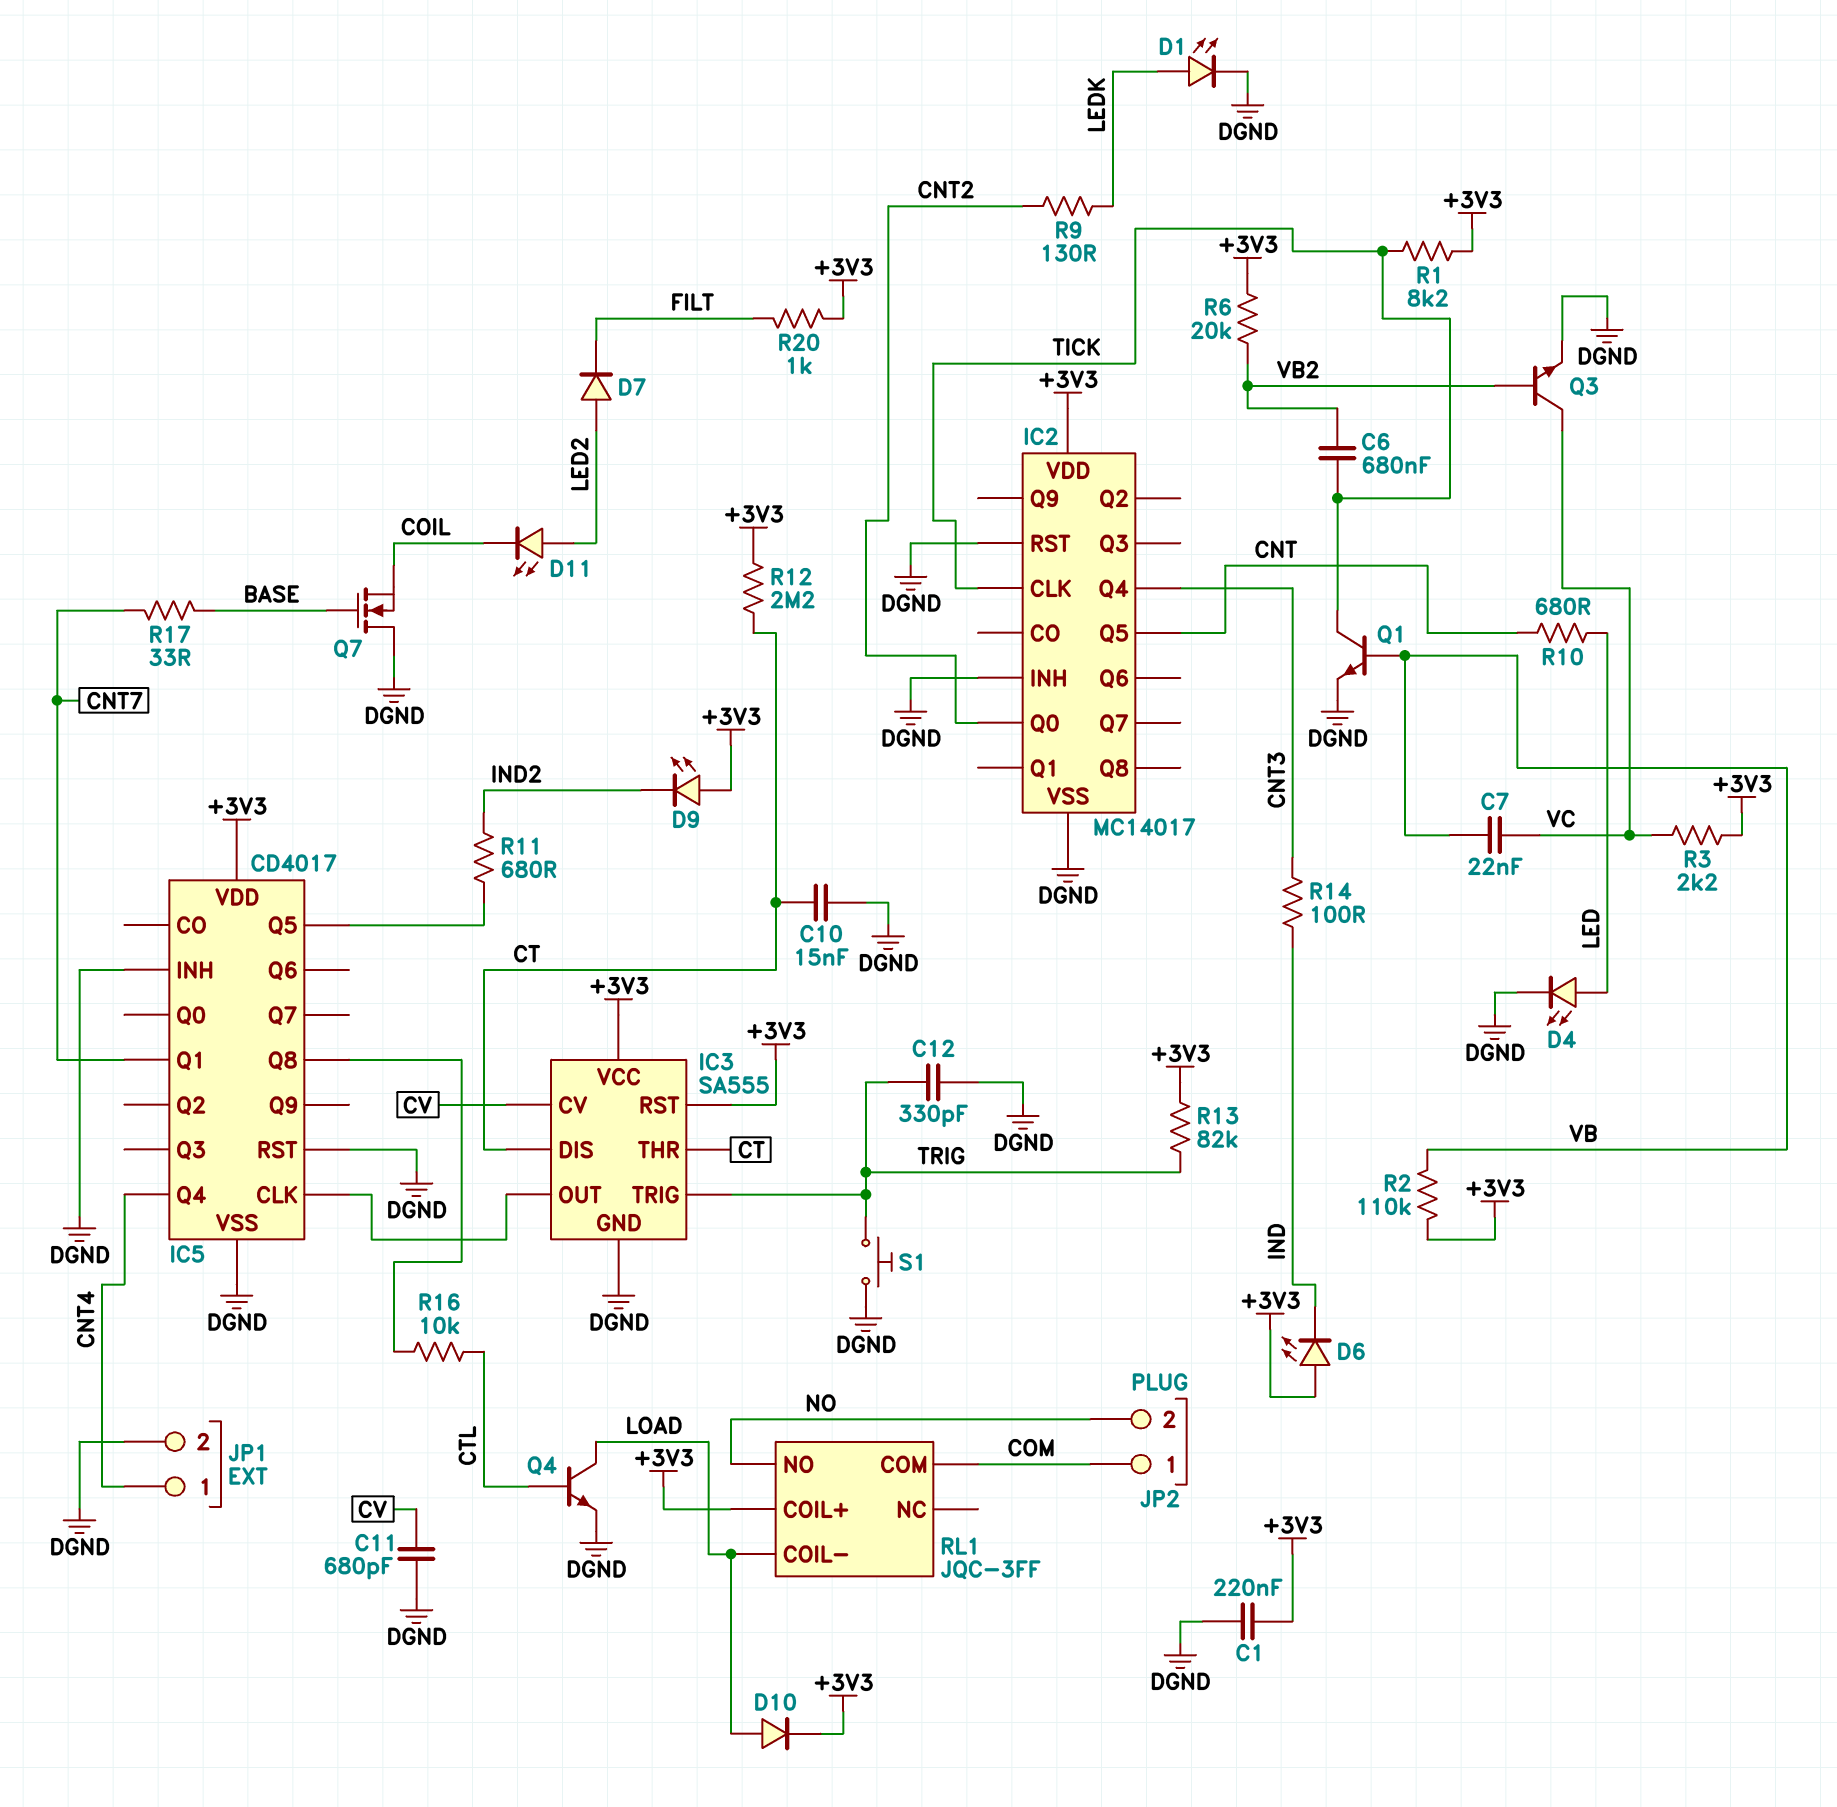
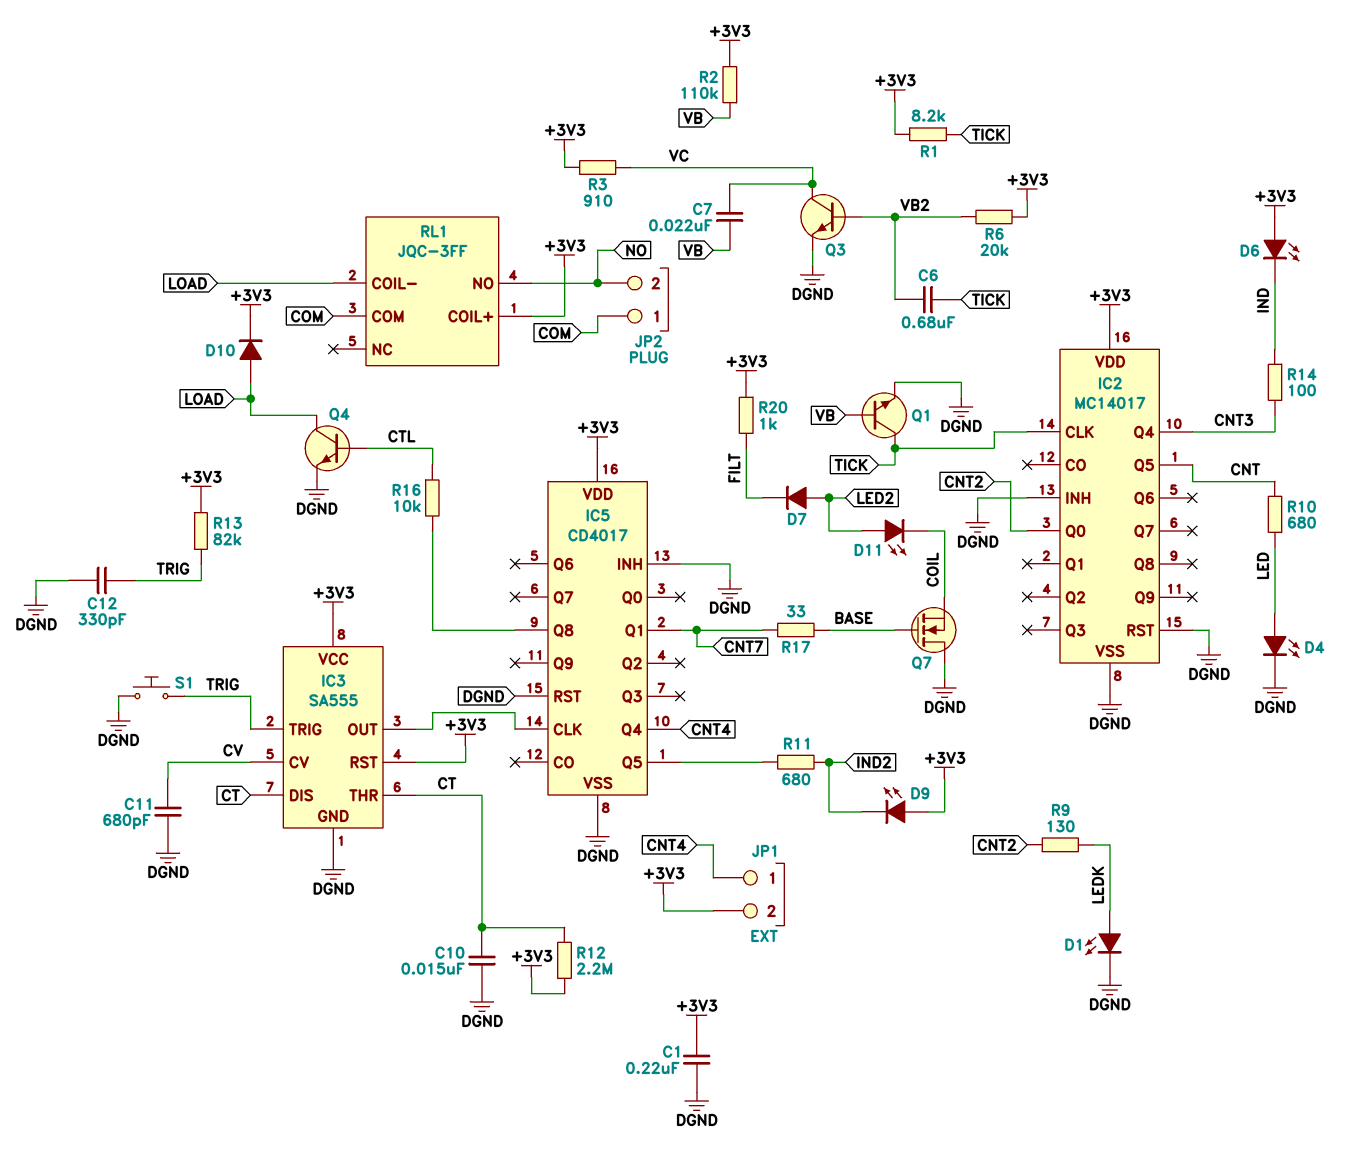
JP1 pin 2: DGND -> +3V3
R3: 2.2k (+3V3, VC) -> 910 (+3V3, VC)

